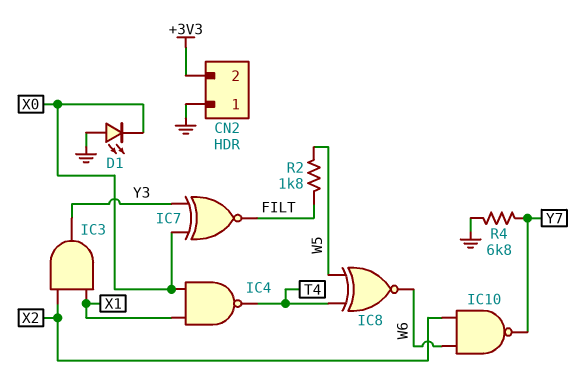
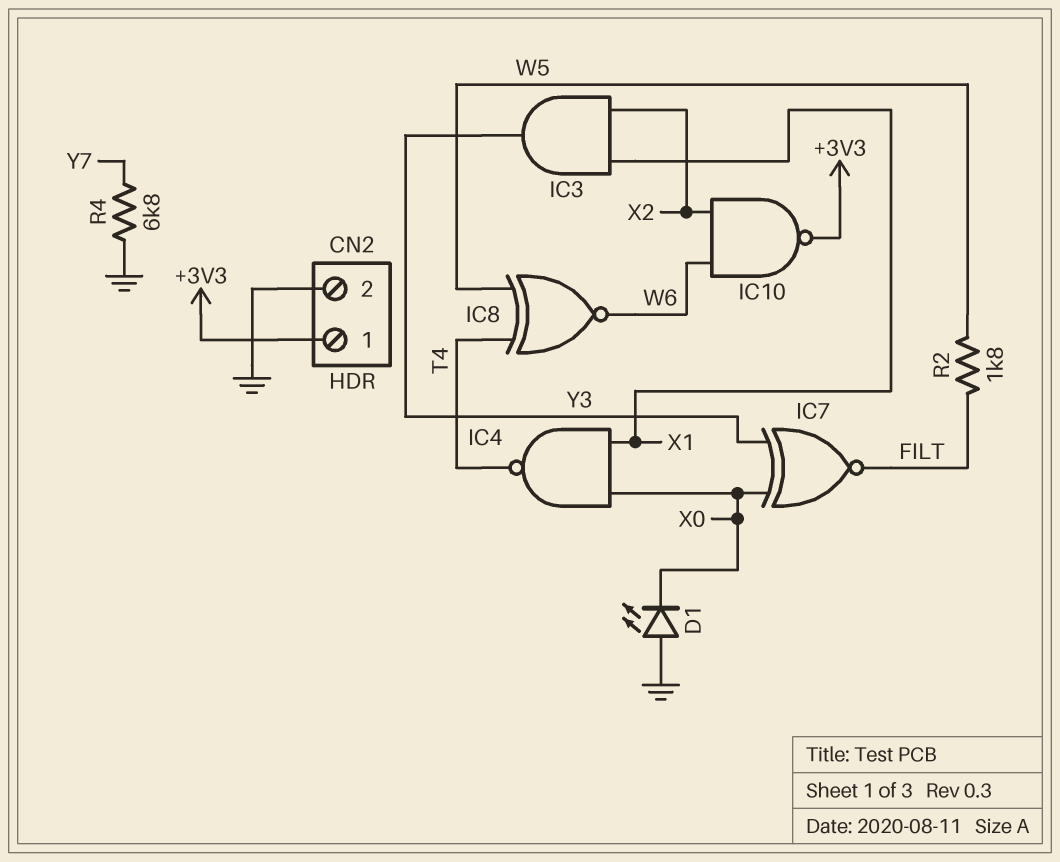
CN2 pin 1: GND -> +3V3
CN2 pin 2: +3V3 -> GND
IC10: NAND (in W6, in X2, out Y7) -> NAND (in W6, in X2, out +3V3)

